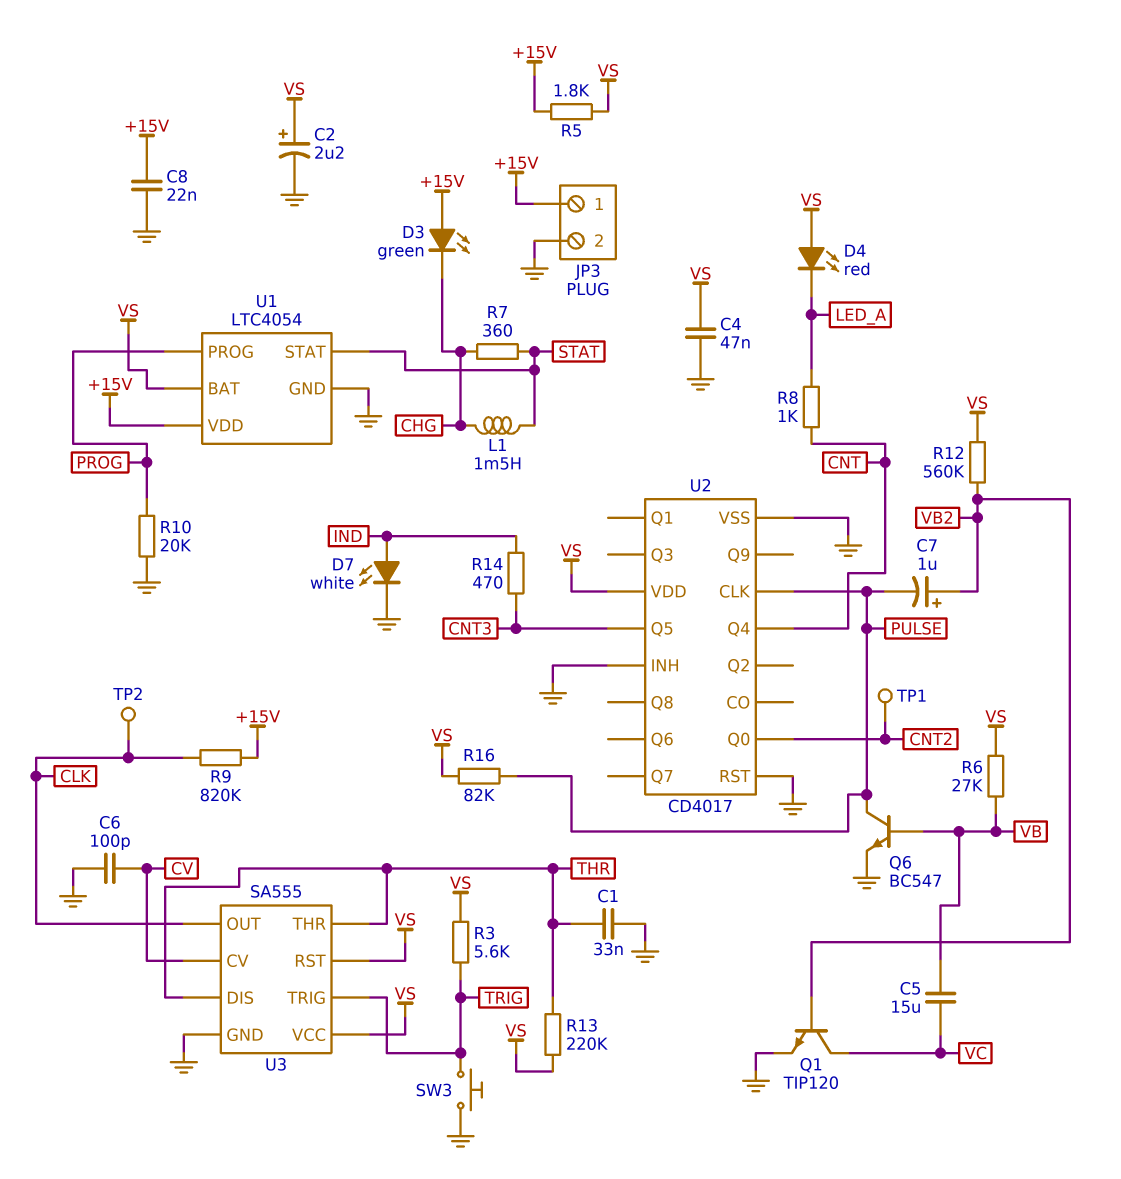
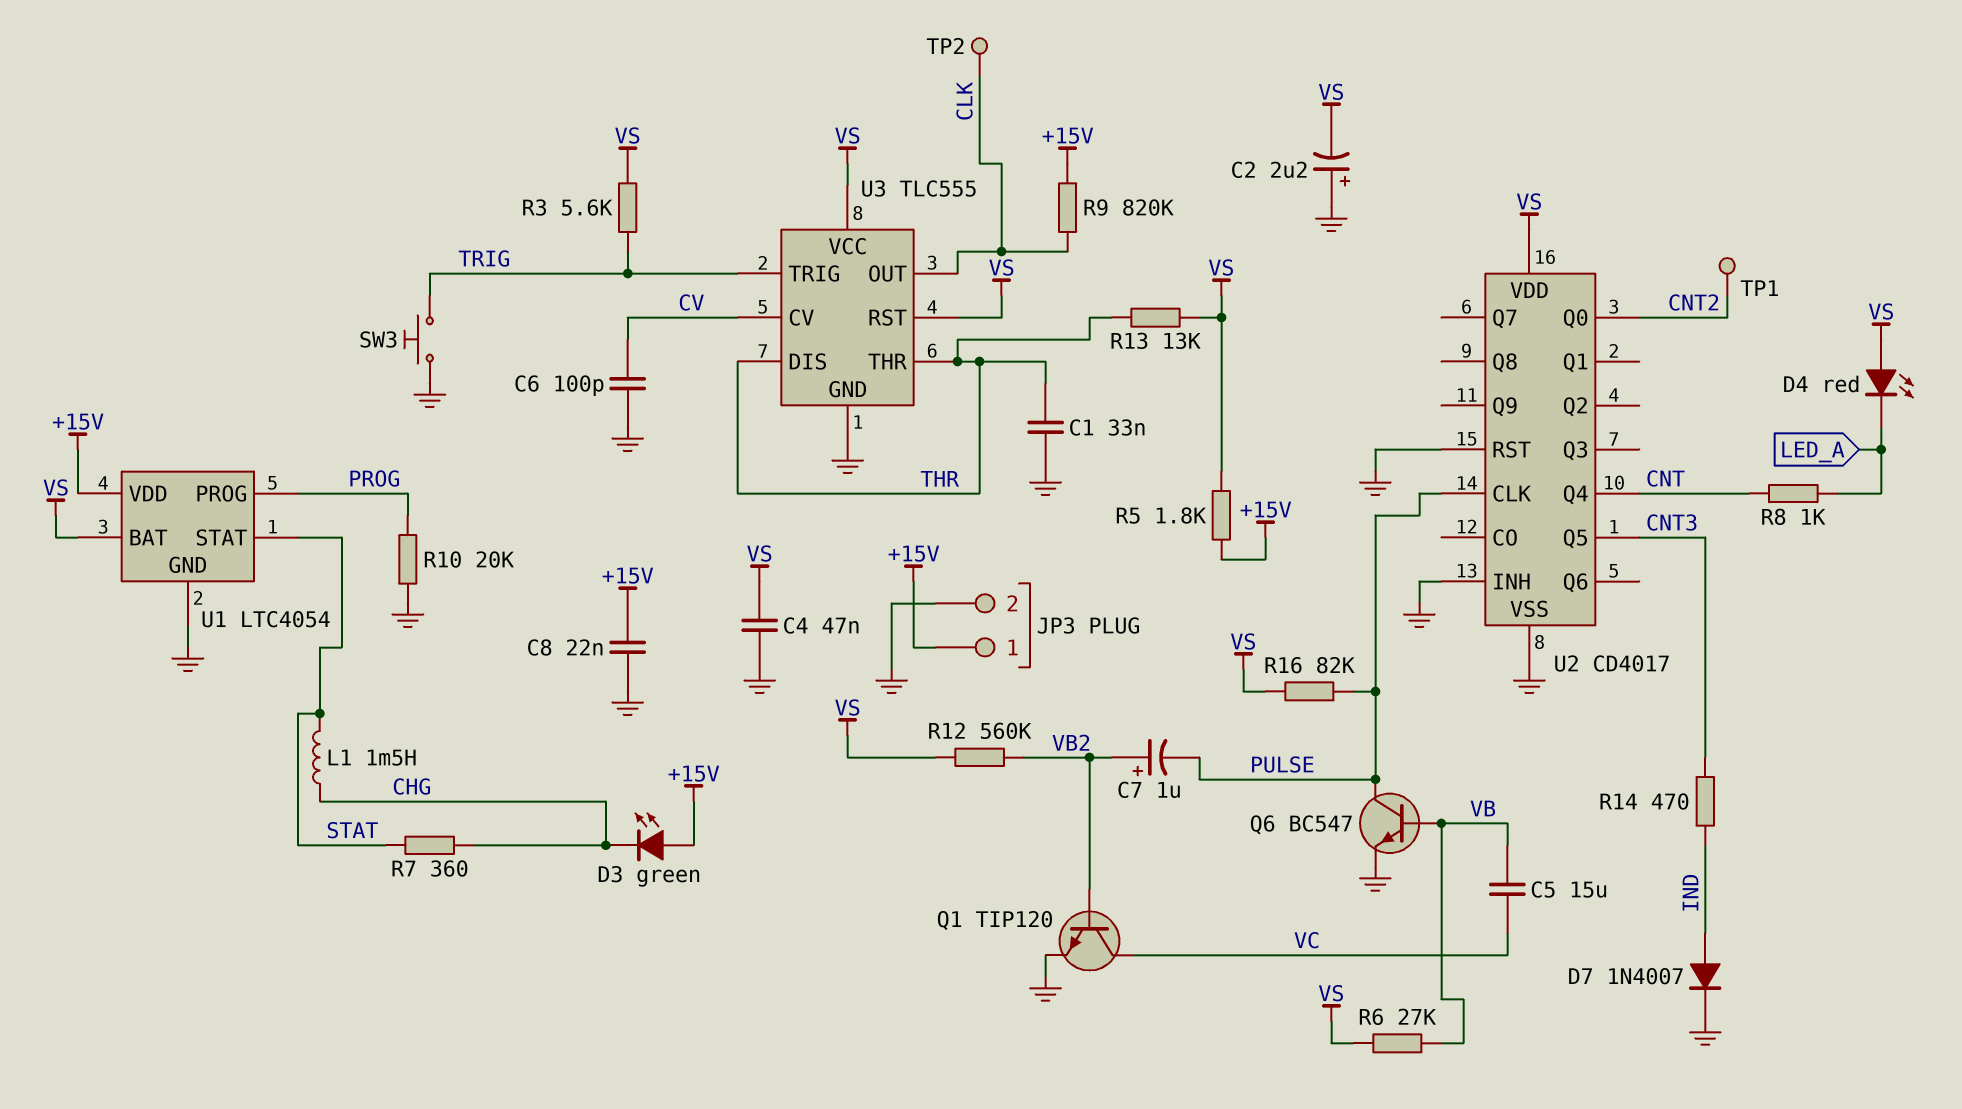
C2: 2.2uF (plus VS, minus GND) -> 2.2uF (plus GND, minus VS)
D7: LED white (A IND, K GND) -> diode 1N4007 (A IND, K GND)
R13: 220k (THR, VS) -> 13k (THR, VS)
U3: SA555 -> TLC555

